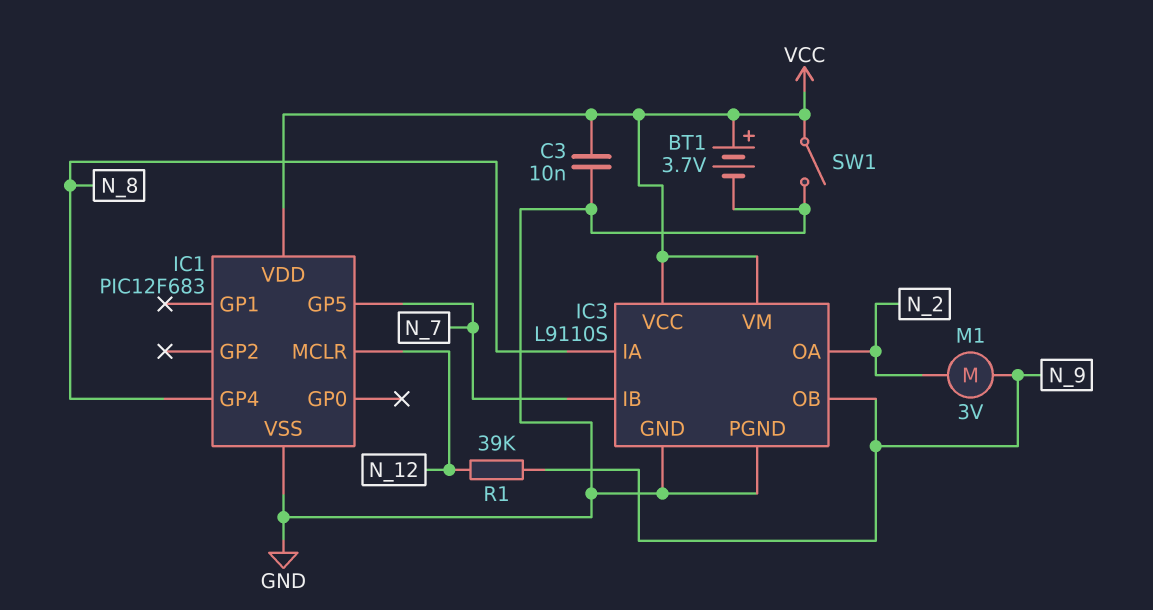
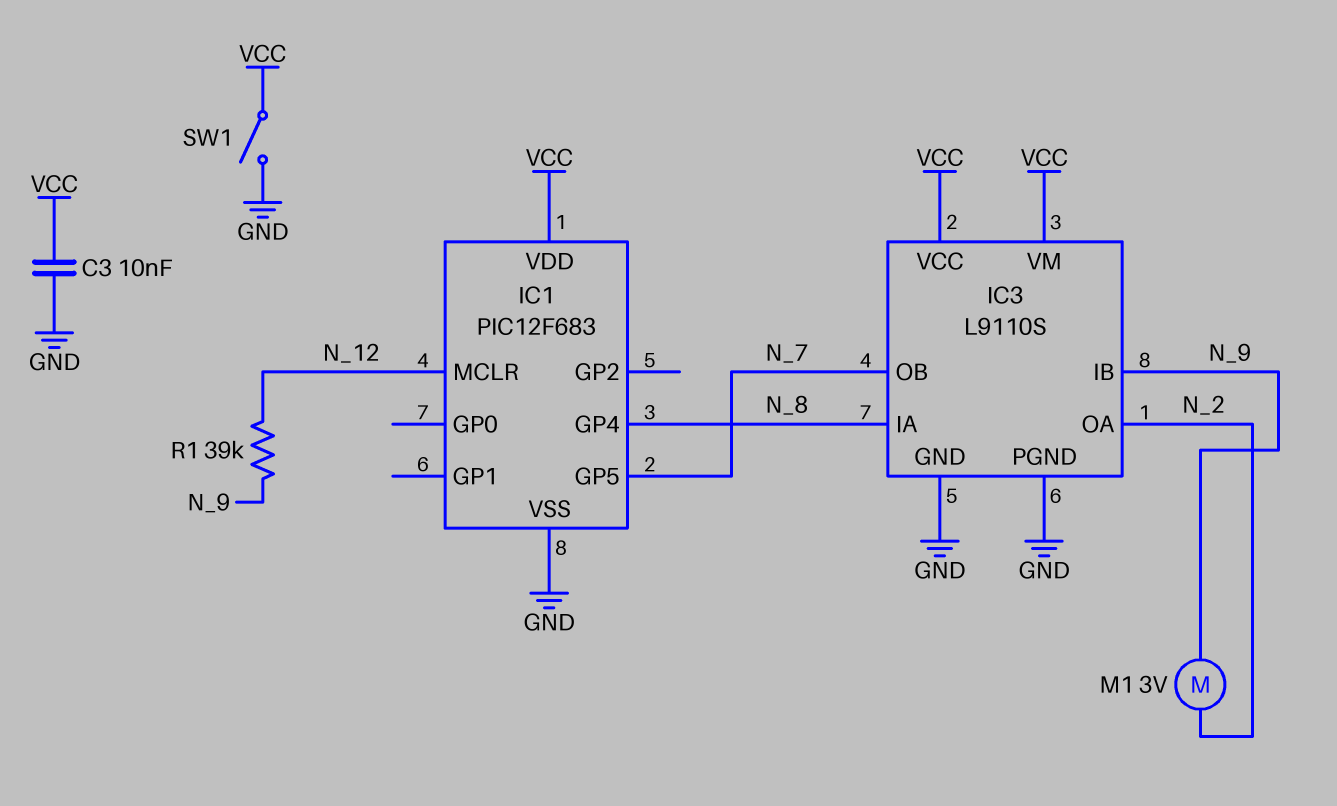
BT1: 3.7V (plus VCC, minus GND) -> none
IC3 pin IB: N_7 -> N_9
IC3 pin OB: N_9 -> N_7

